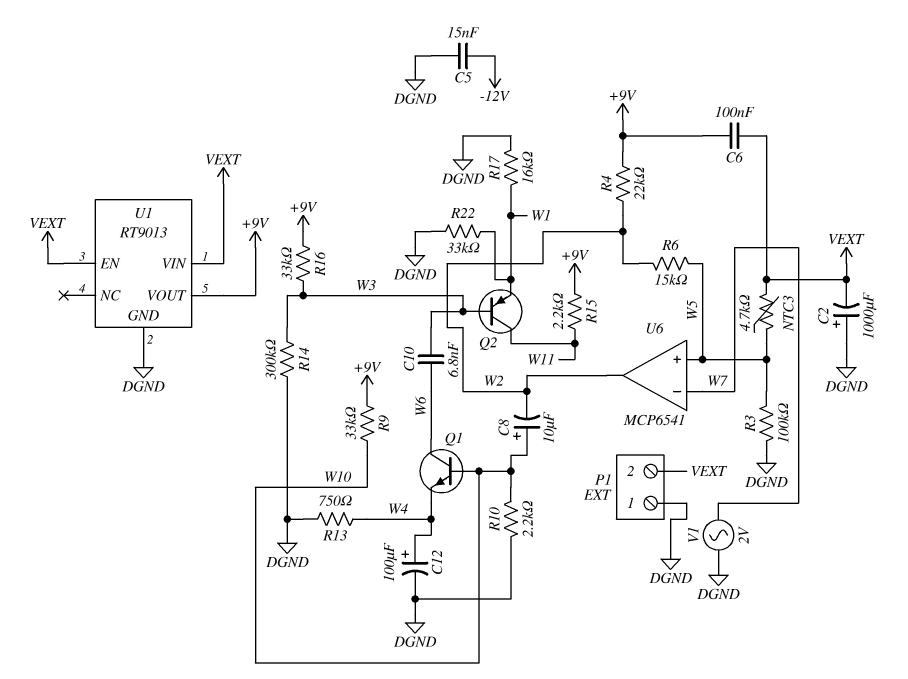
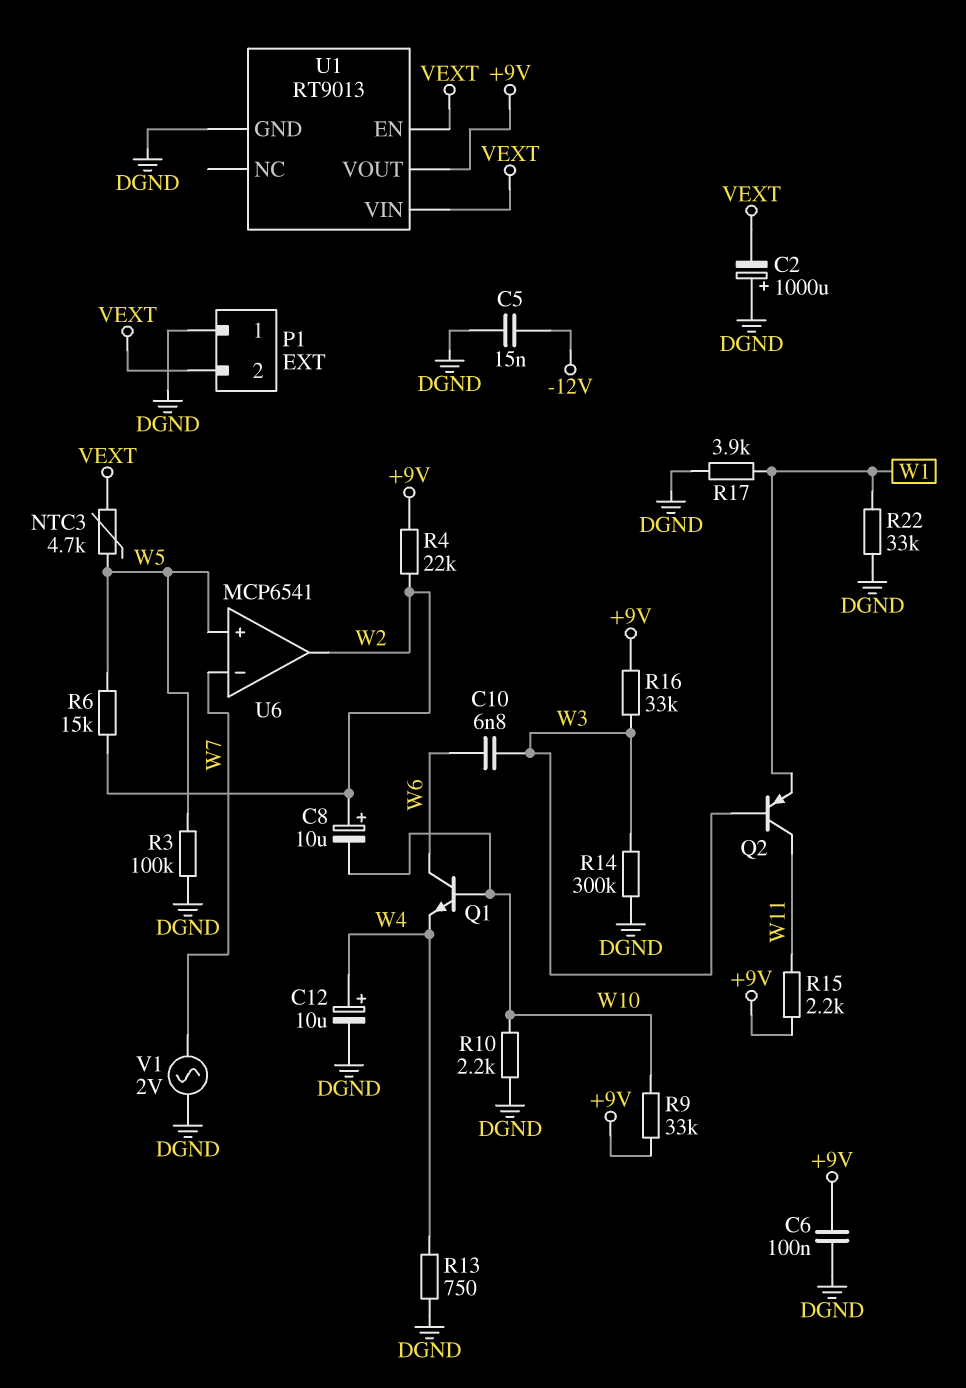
C6: 100nF (+9V, VEXT) -> 100nF (+9V, DGND)
C8: 10uF (plus W10, minus W2) -> 10uF (plus W2, minus W10)
C12: 100uF (plus W4, minus DGND) -> 10uF (plus W4, minus DGND)
R17: 16k (DGND, W1) -> 3.9k (DGND, W1)

